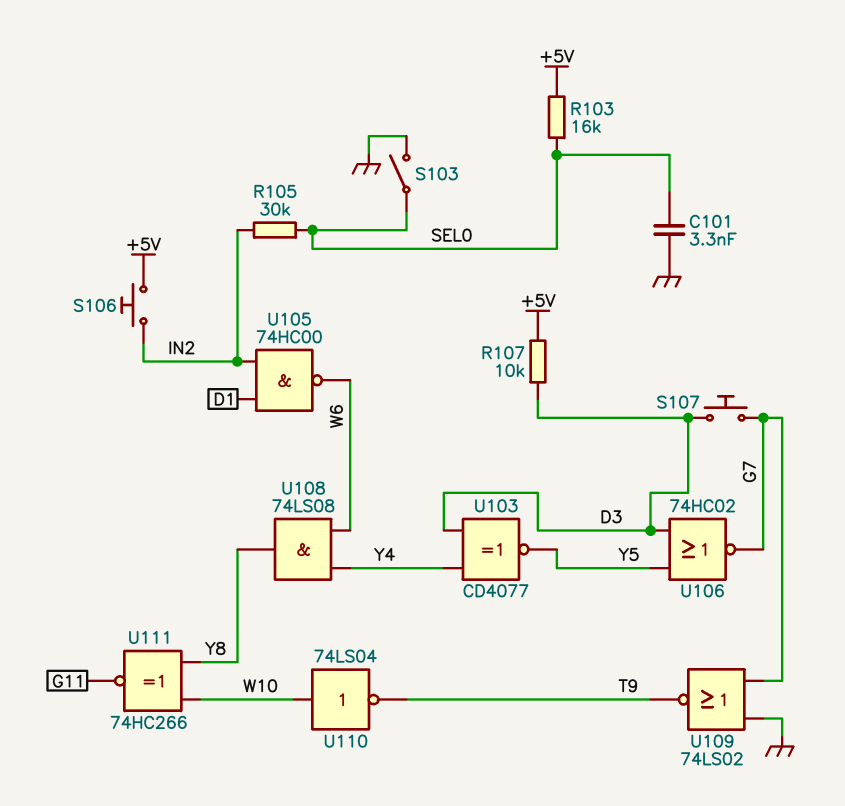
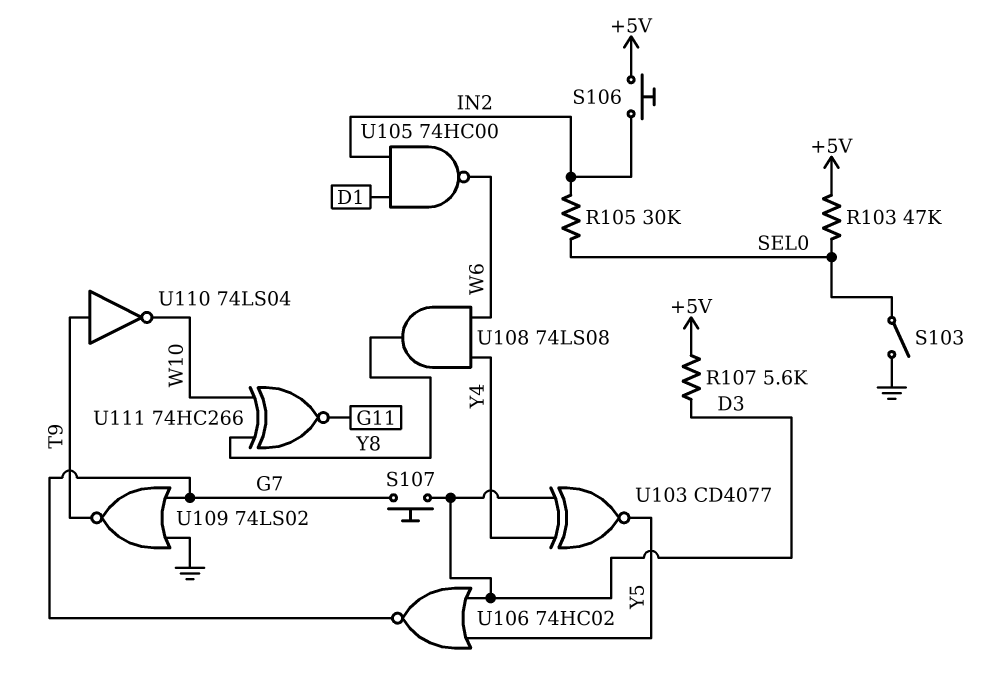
C101: 3.3nF (GND, SEL0) -> none
R103: 16k (+5V, SEL0) -> 47k (+5V, SEL0)
R107: 10k (+5V, D3) -> 5.6k (+5V, D3)
U110: NOT 74LS04 (in W10, out T9) -> NOT 74LS04 (in T9, out W10)

